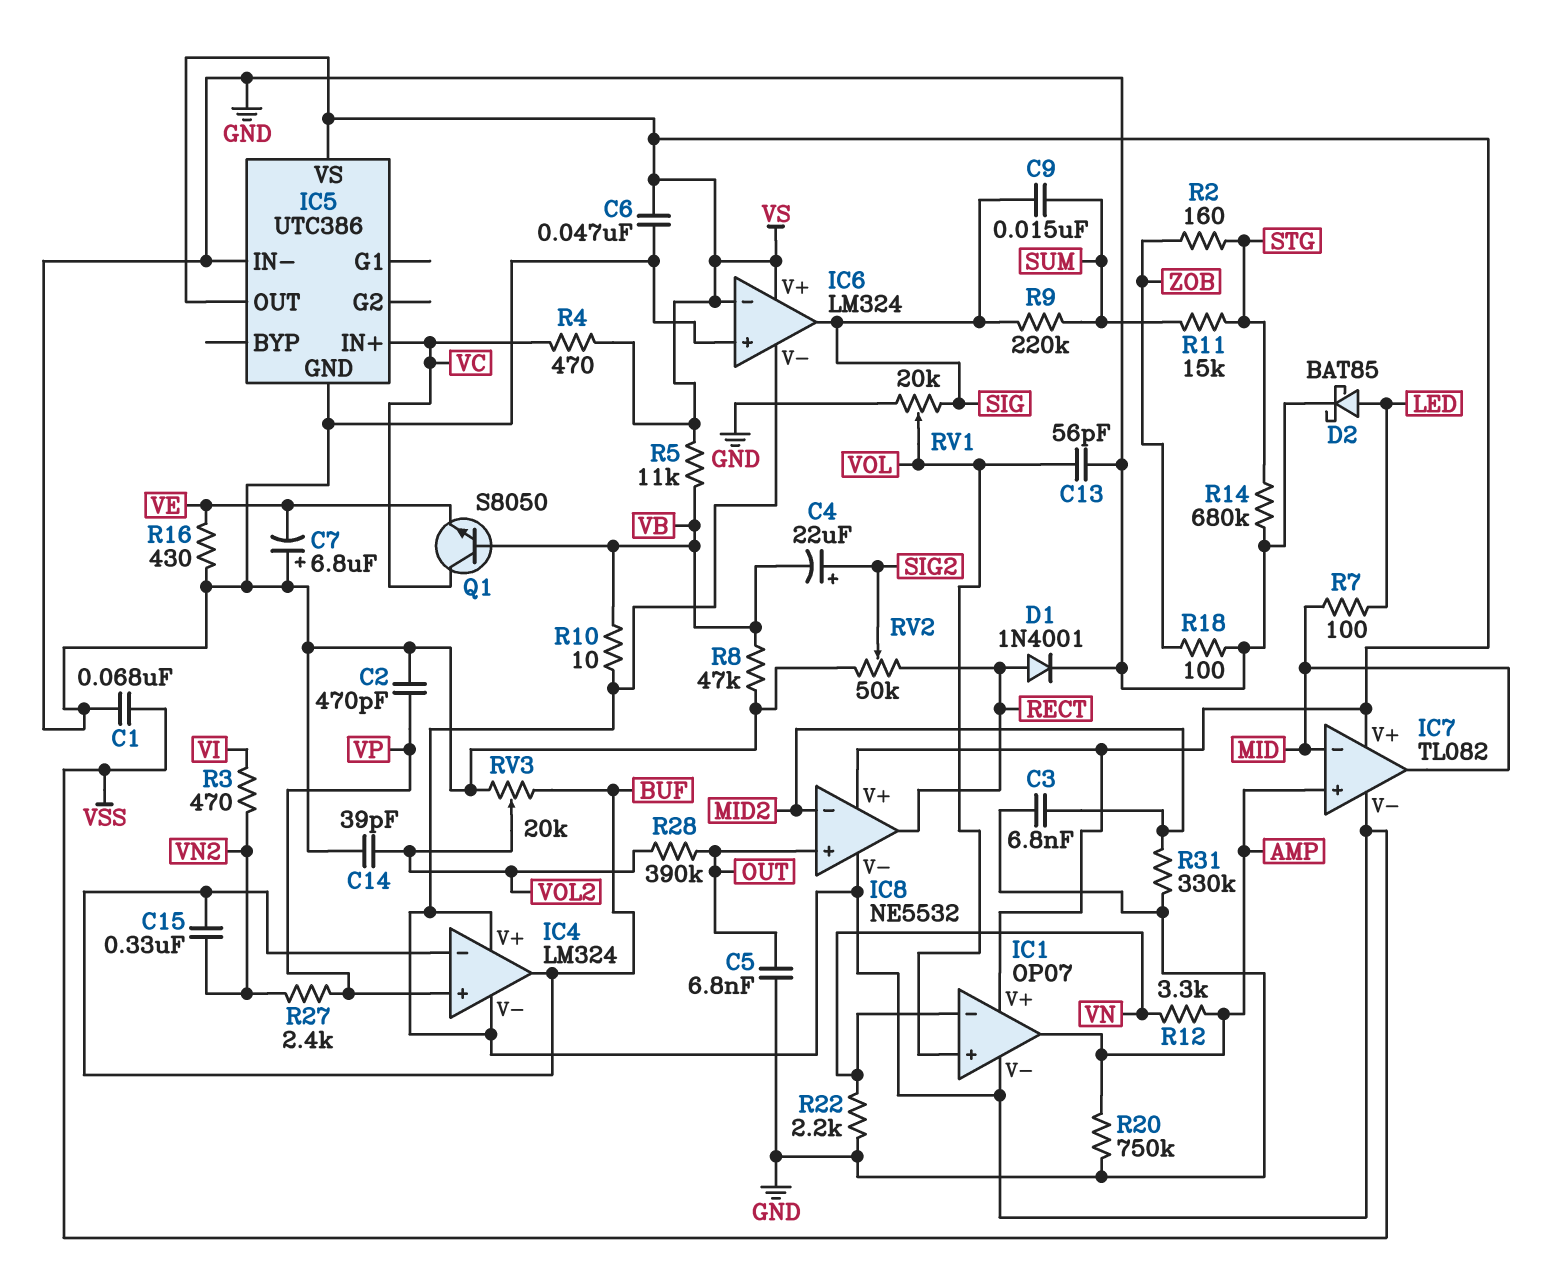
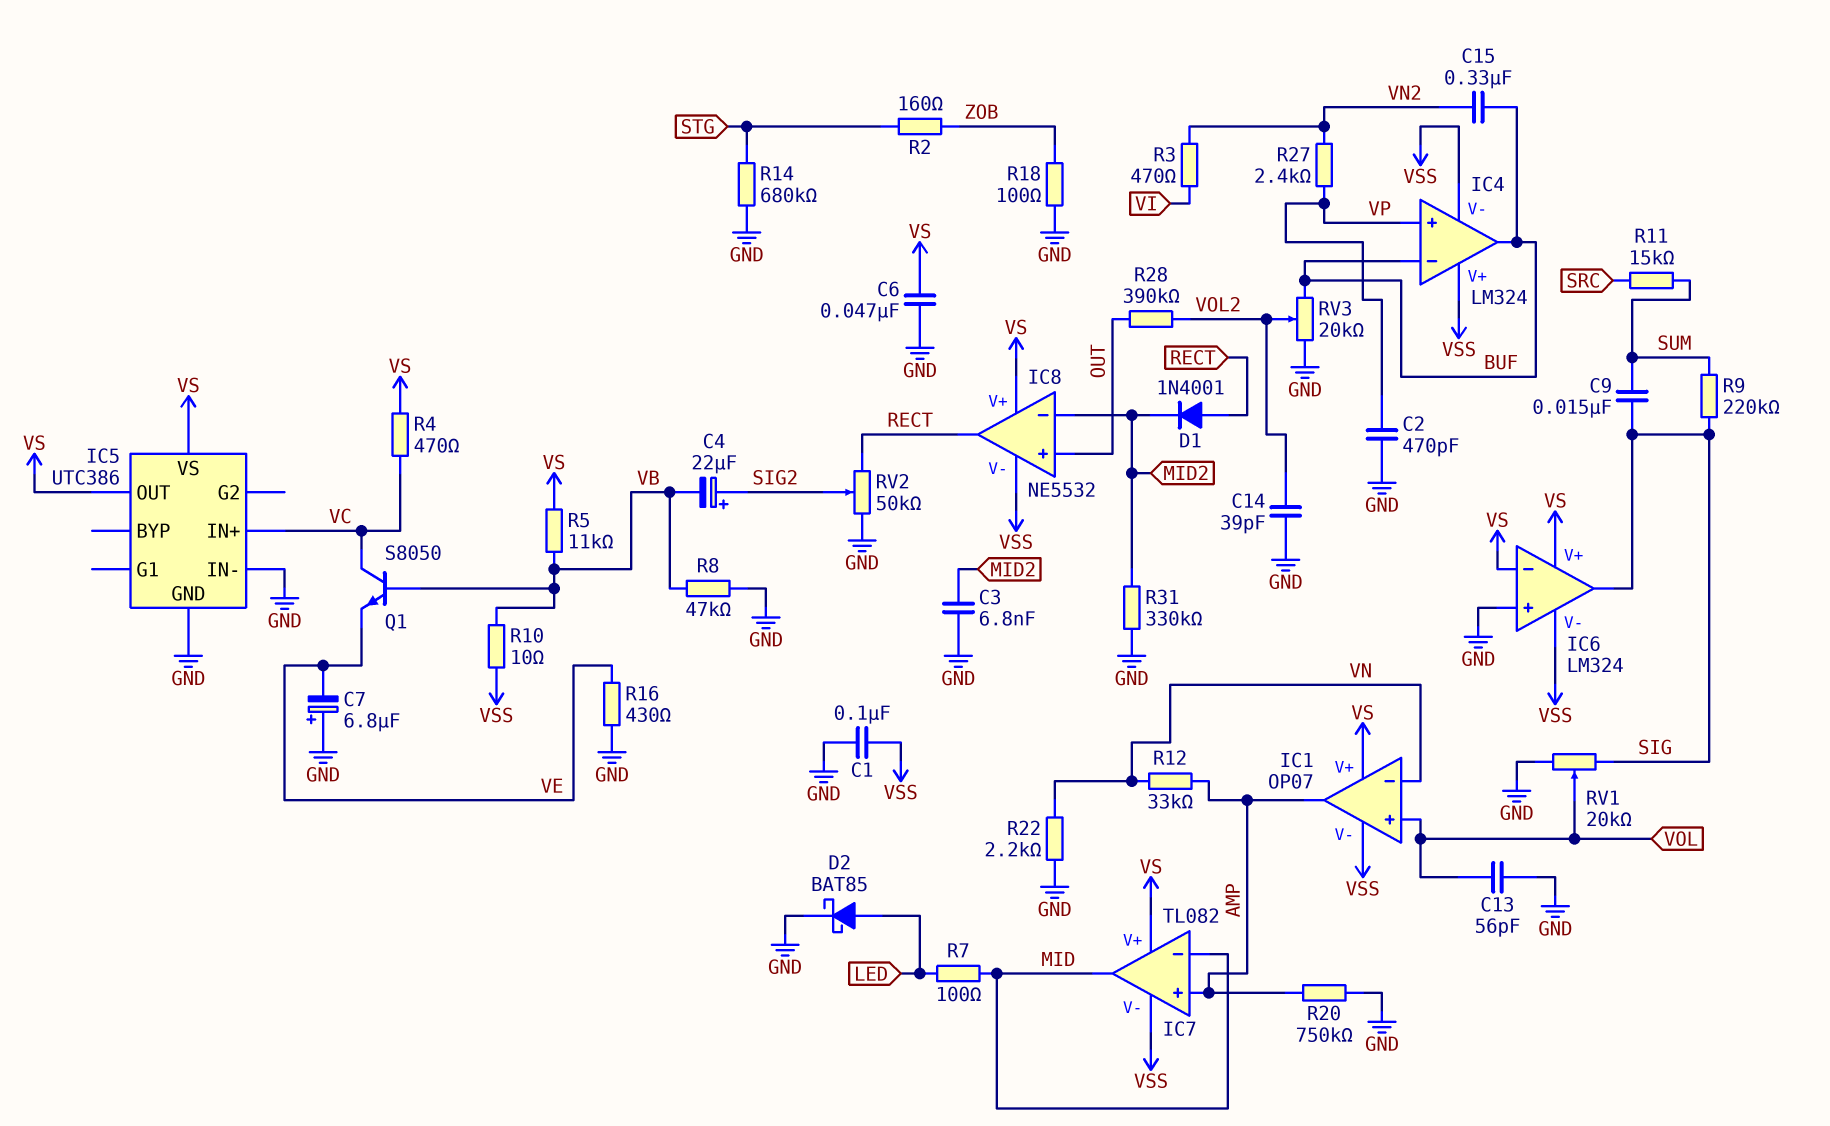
C1: 68nF (GND, VSS) -> 100nF (GND, VSS)
C5: 6.8nF (GND, OUT) -> none
D1: diode 1N4001 (A RECT, K GND) -> diode 1N4001 (A RECT, K MID2)
R11: 15k (STG, SUM) -> 15k (SRC, SUM)
R12: 3.3k (AMP, VN) -> 33k (AMP, VN)

